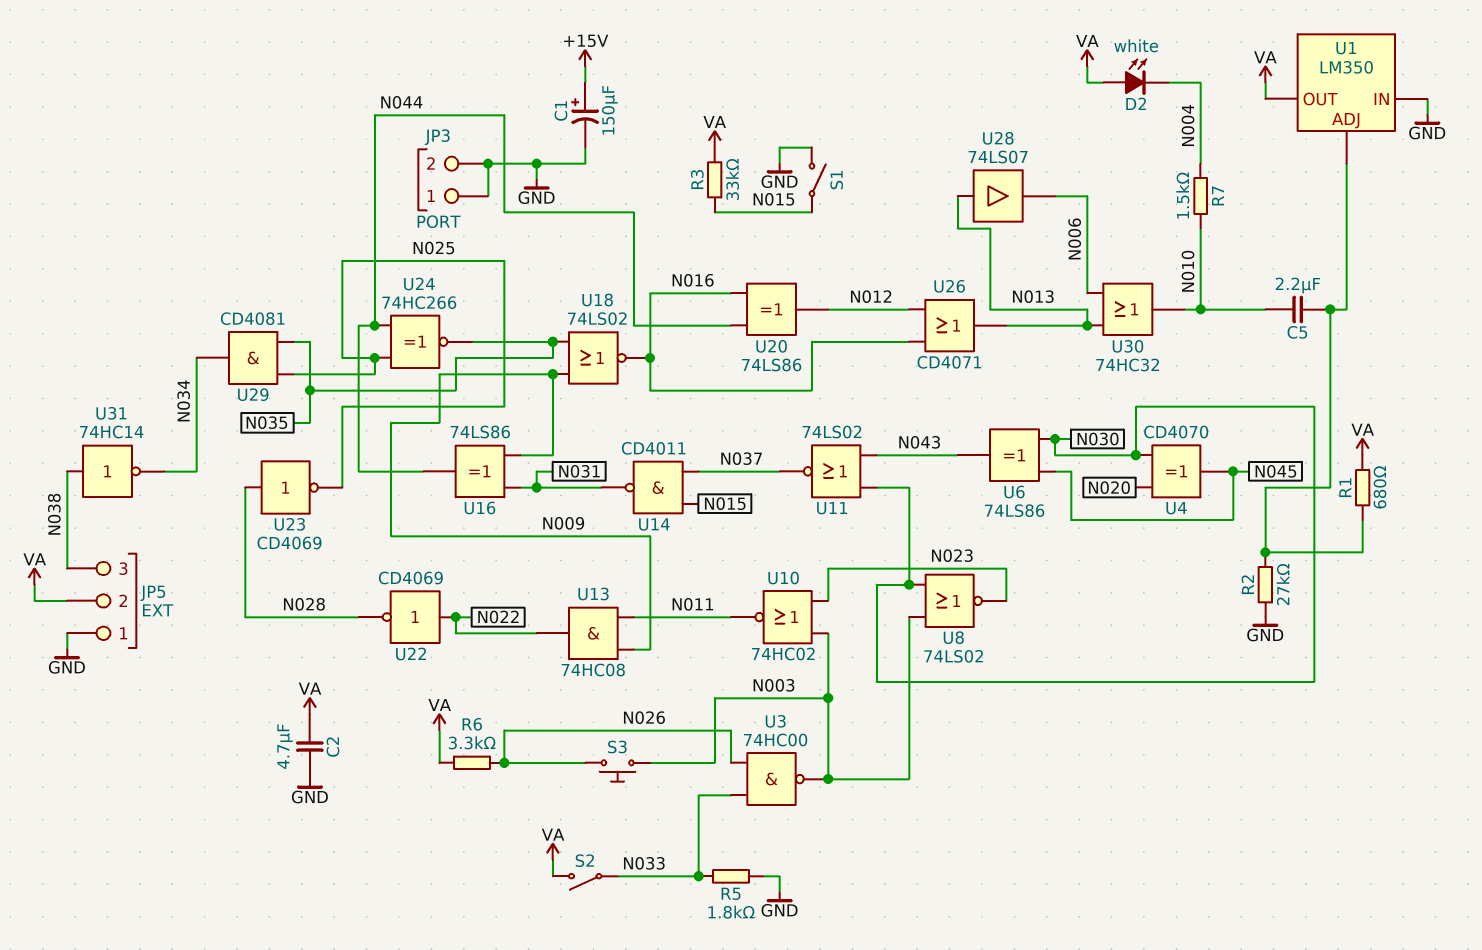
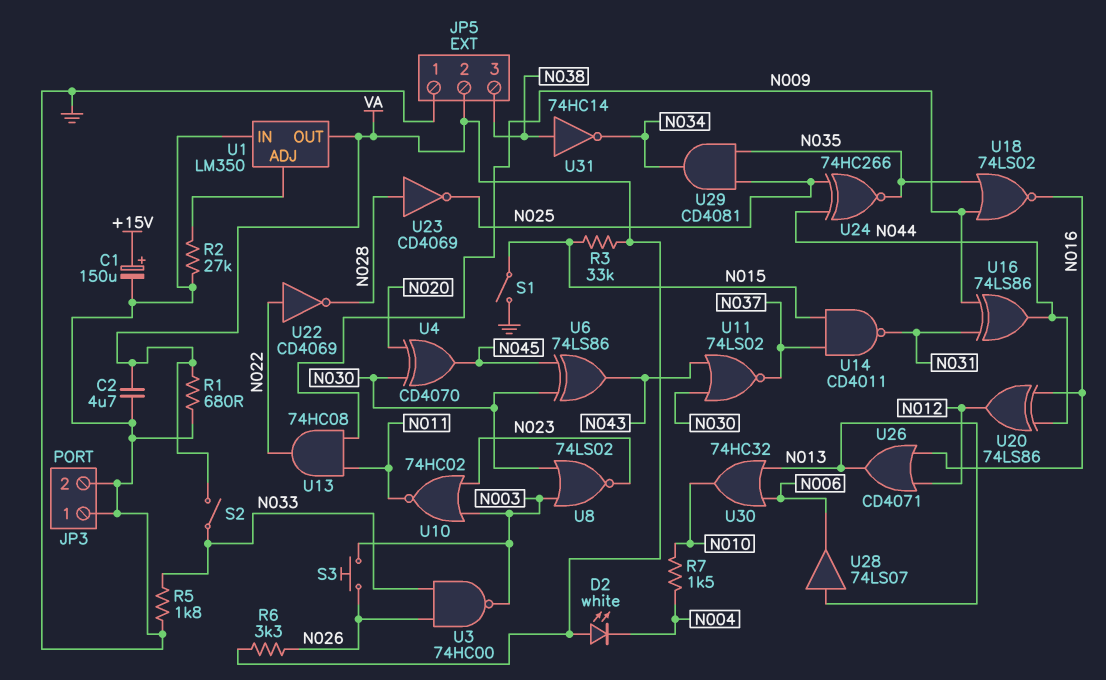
C5: 2.2uF (N010, U1/ADJ) -> none
R1: 680 (U1/ADJ, VA) -> 680 (GND, VA)

